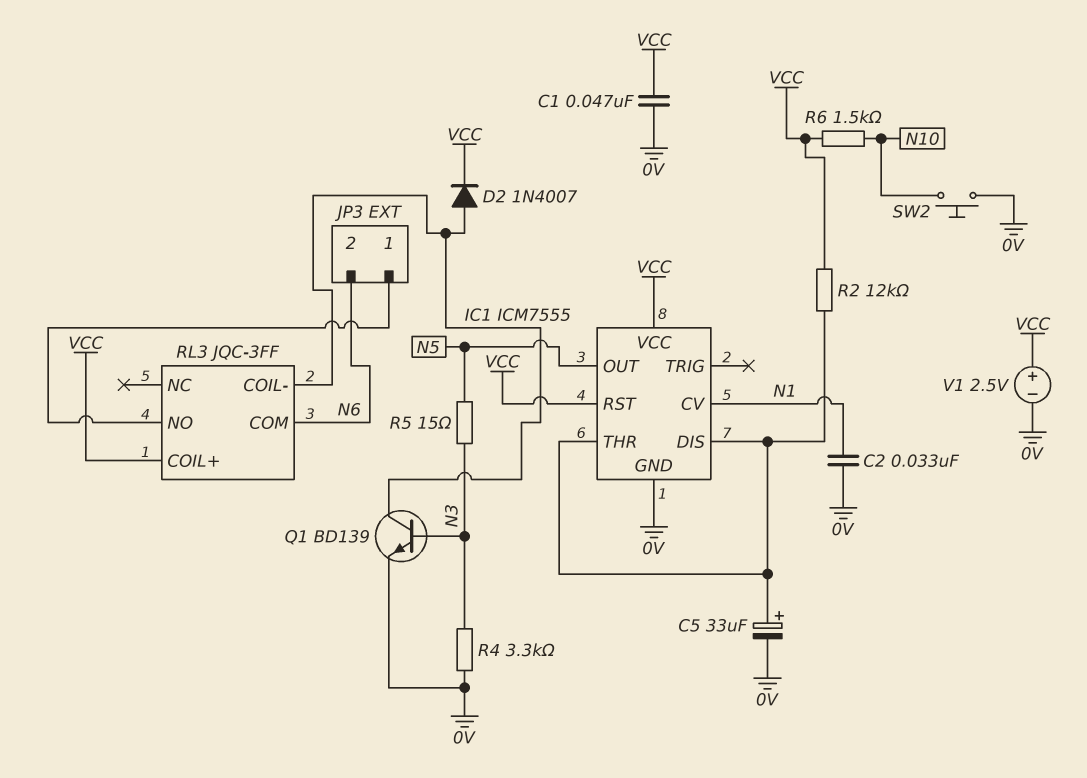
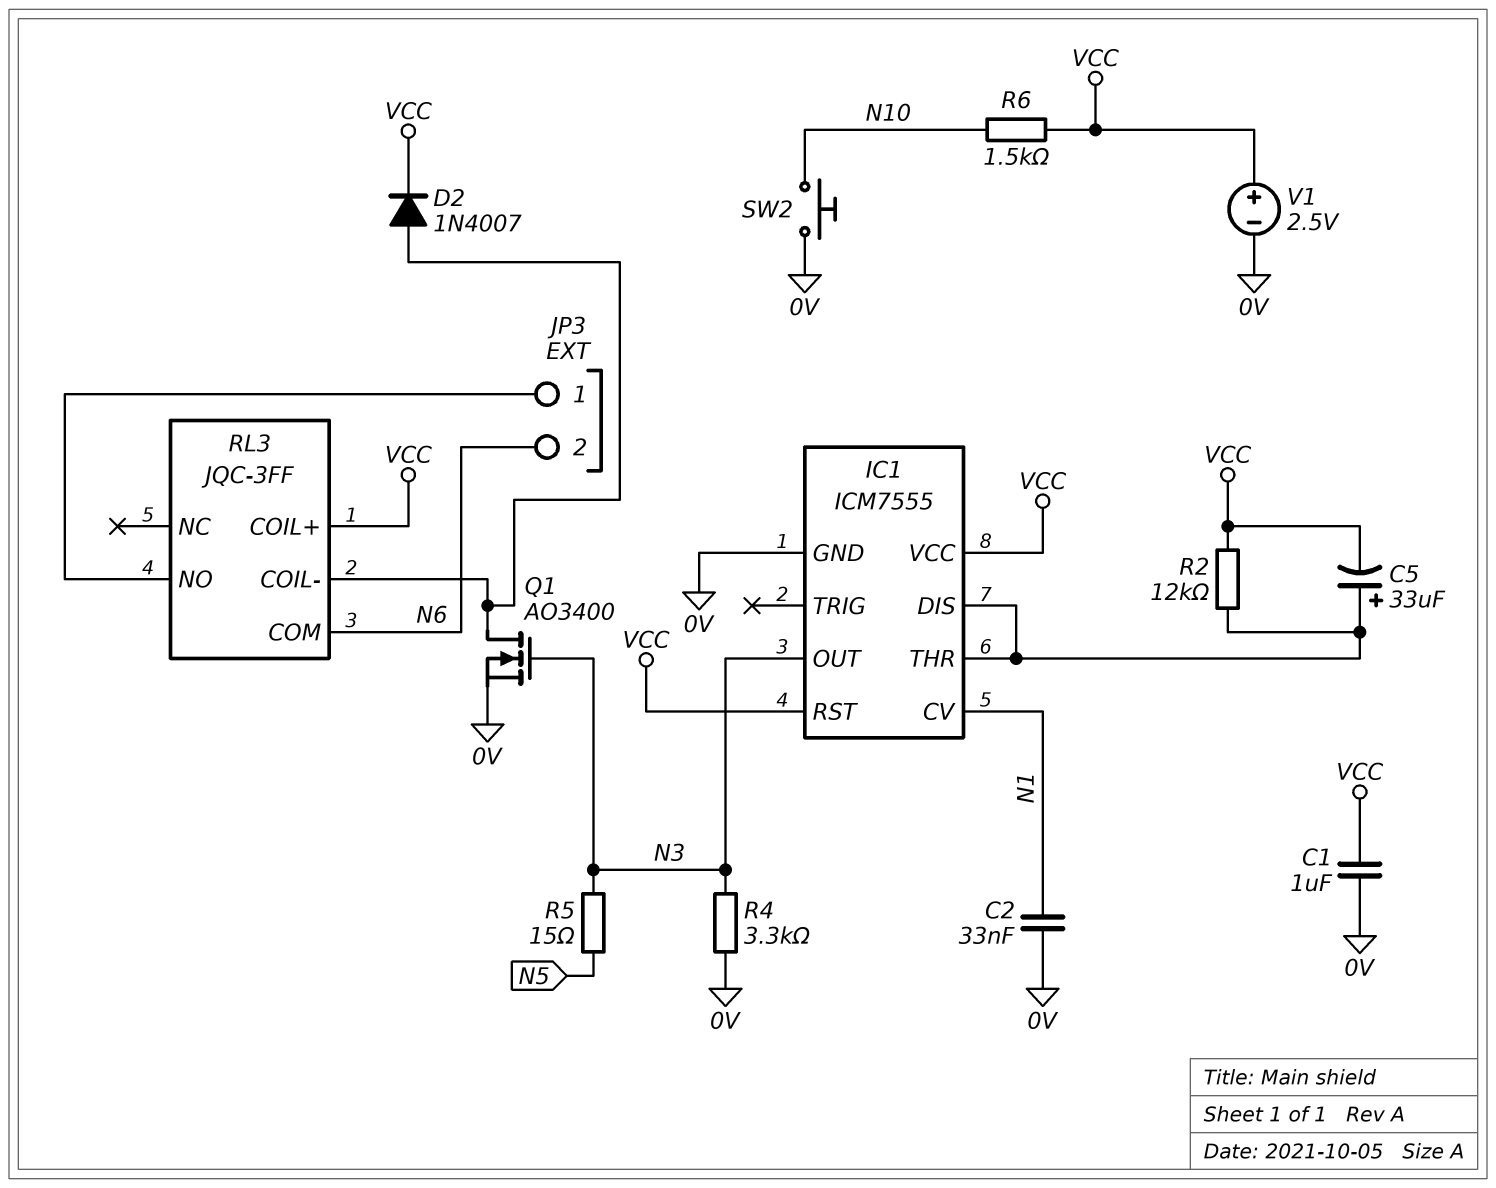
C1: 47nF (0V, VCC) -> 1uF (0V, VCC)
C5: 33uF (plus IC1/DIS, minus 0V) -> 33uF (plus IC1/DIS, minus VCC)
IC1 pin OUT: N5 -> N3
Q1: NPN BD139 (B N3, C RL3/COIL-, E 0V) -> NMOS AO3400 (G N3, D RL3/COIL-, S 0V)

